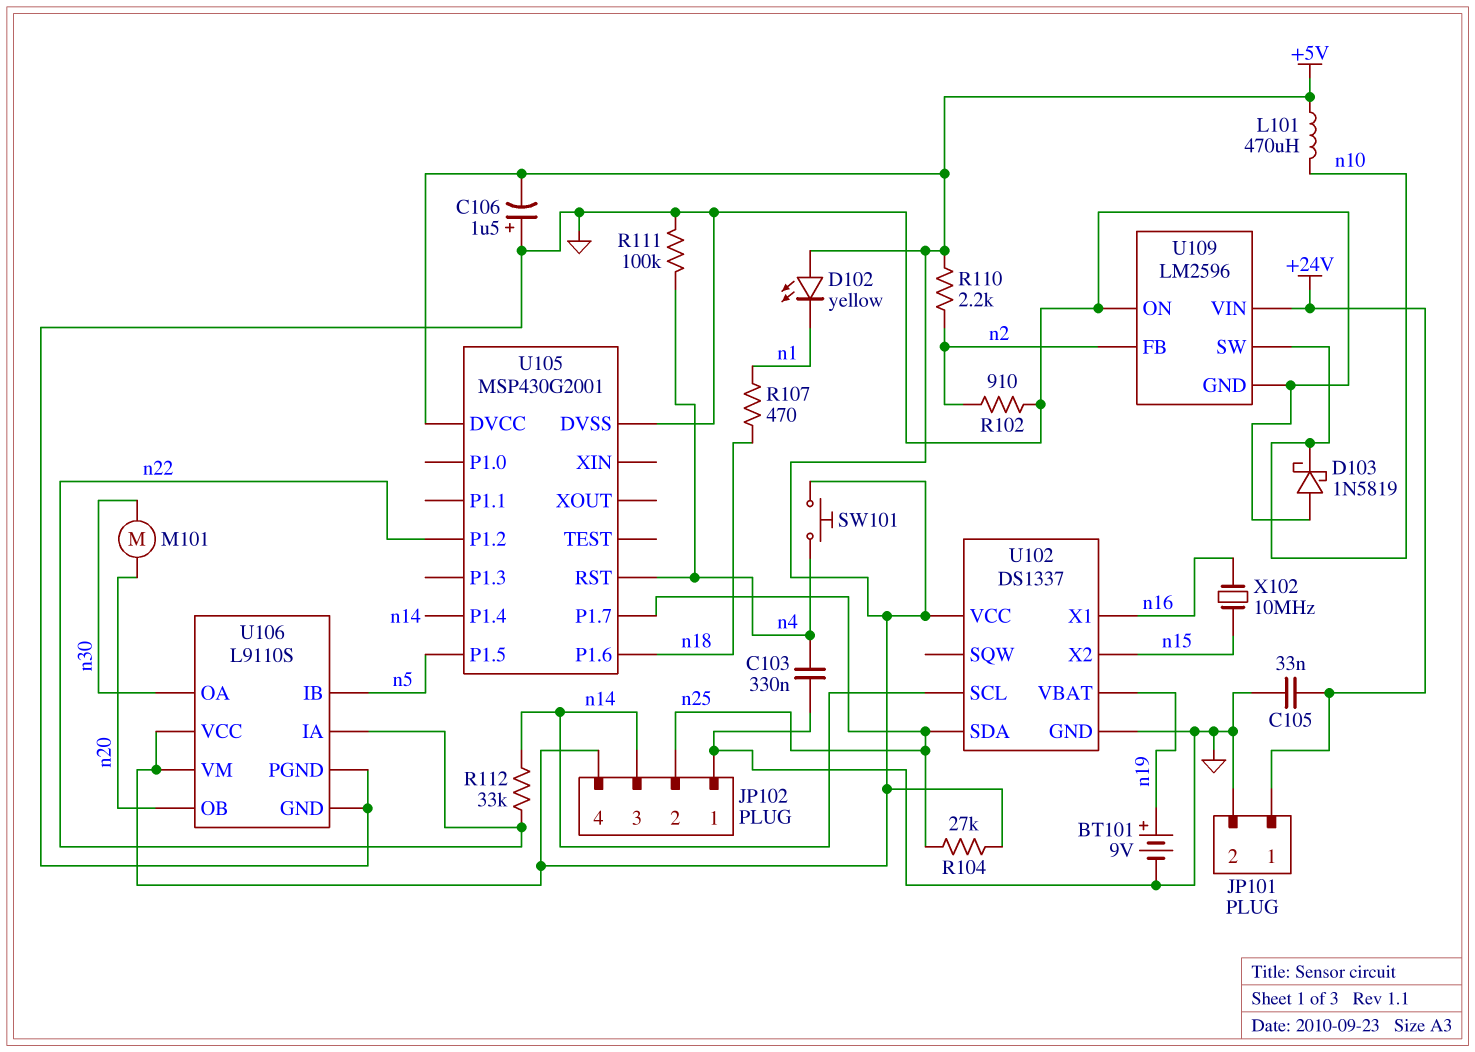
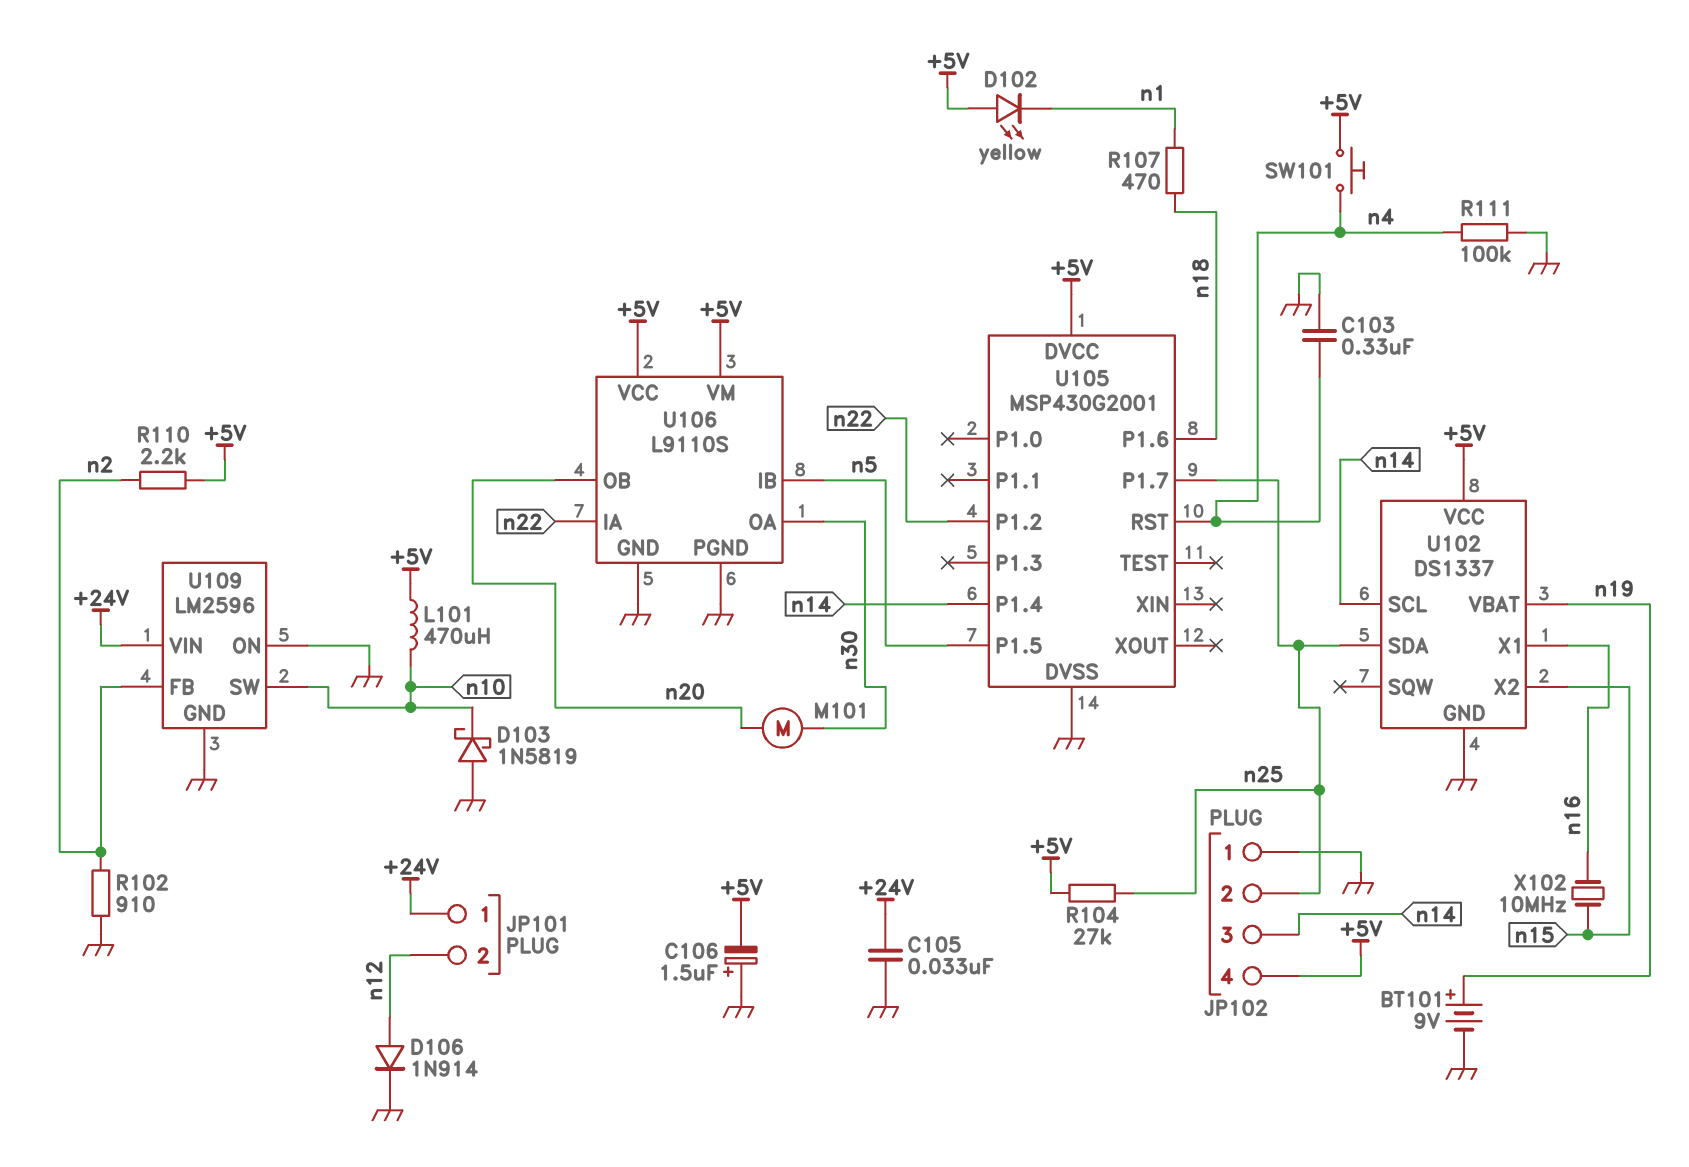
D106: none -> diode 1N914 (A n12, K GND)
JP101 pin 2: GND -> n12
R112: 33k (n14, n22) -> none

